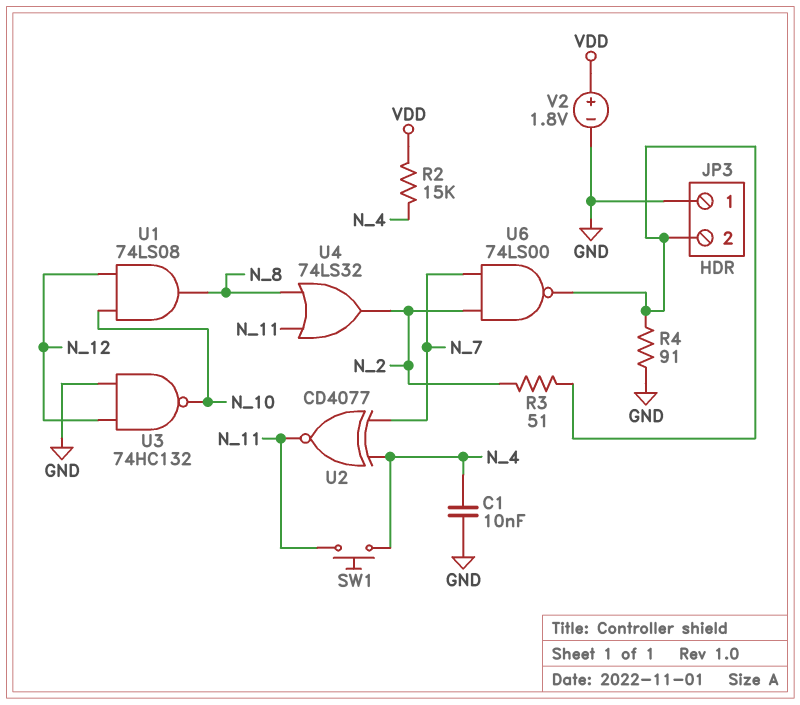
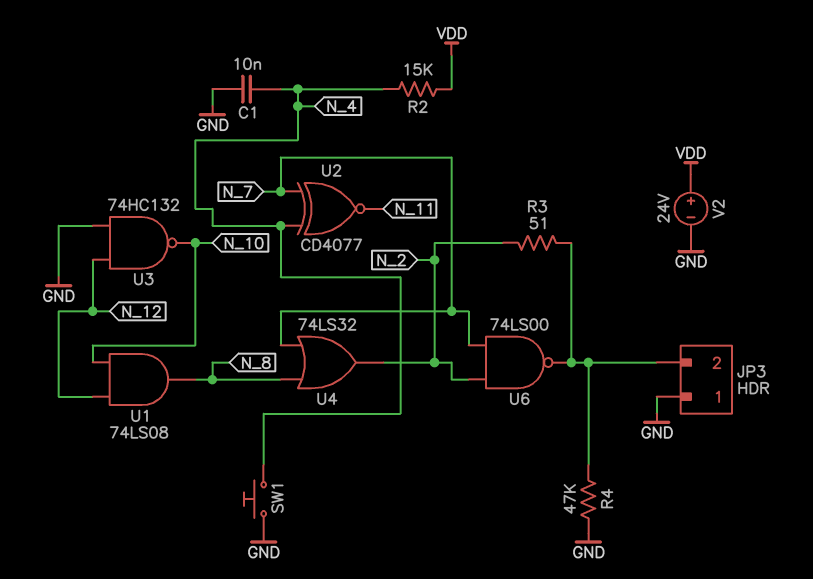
R4: 91 (GND, JP3/2) -> 47k (GND, JP3/2)
SW1: button (N_4, N_11) -> button (GND, N_4)
U4: OR 74LS32 (in N_8, in N_11, out N_2) -> OR 74LS32 (in N_7, in N_8, out N_2)
V2: 1.8V (plus VDD, minus GND) -> 24V (plus VDD, minus GND)

